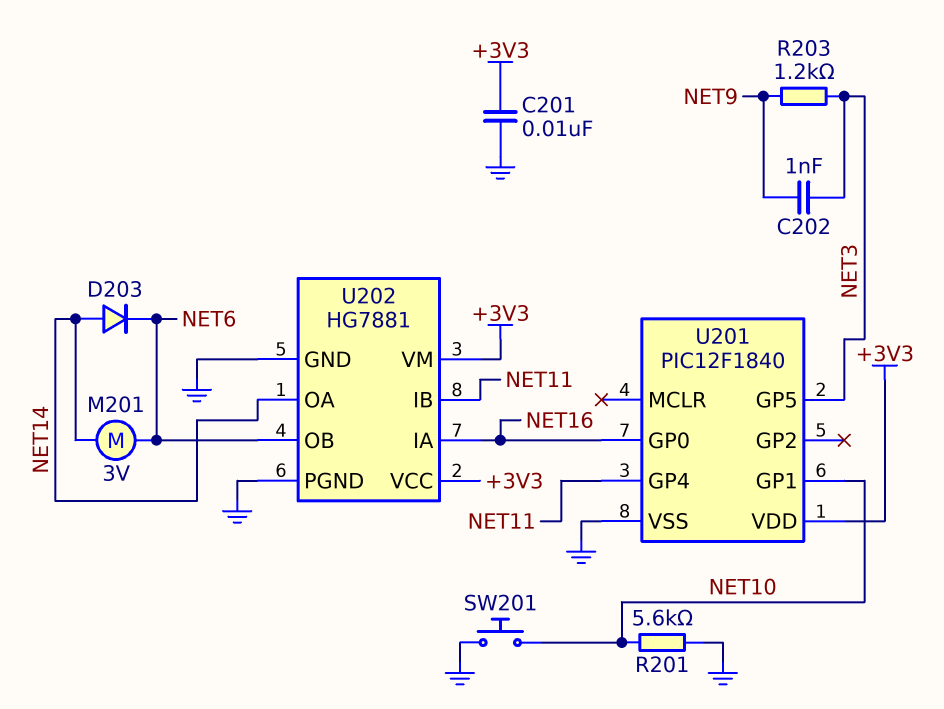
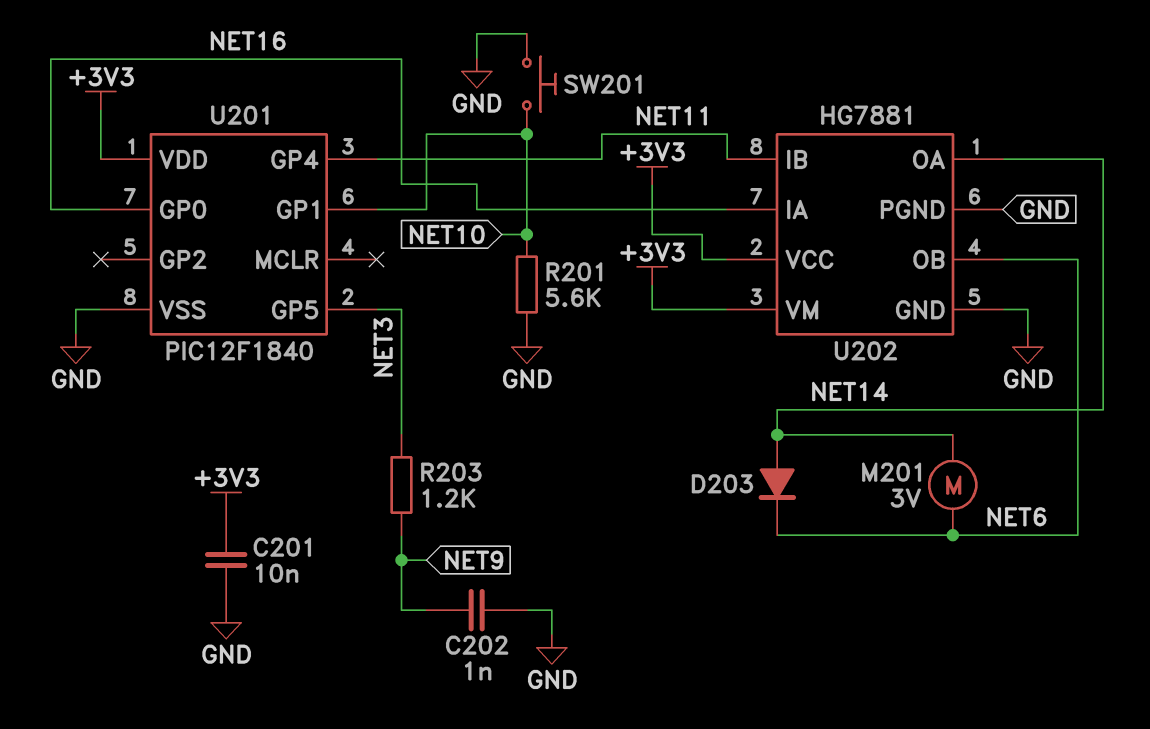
C202: 1nF (NET3, NET9) -> 1nF (GND, NET9)

